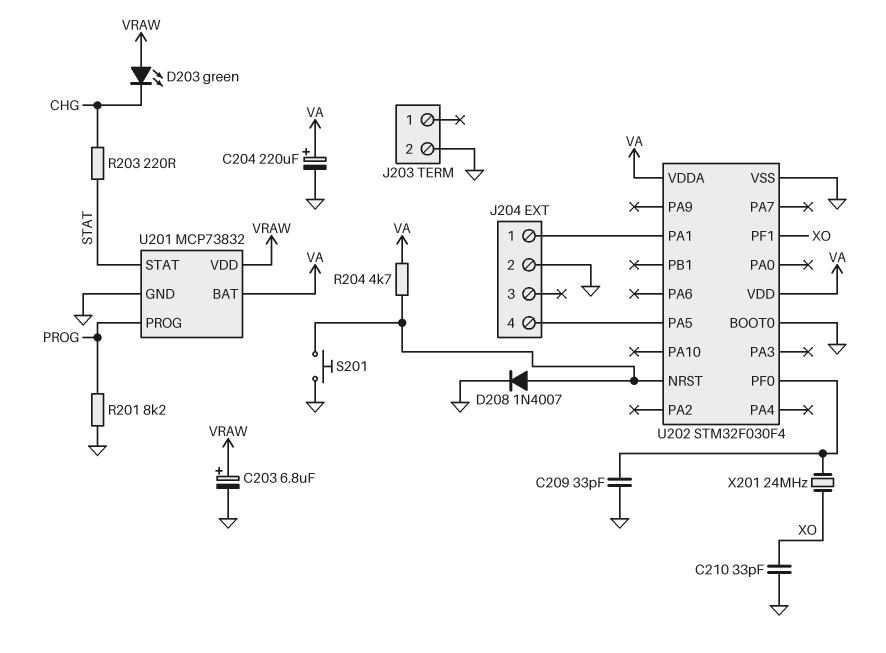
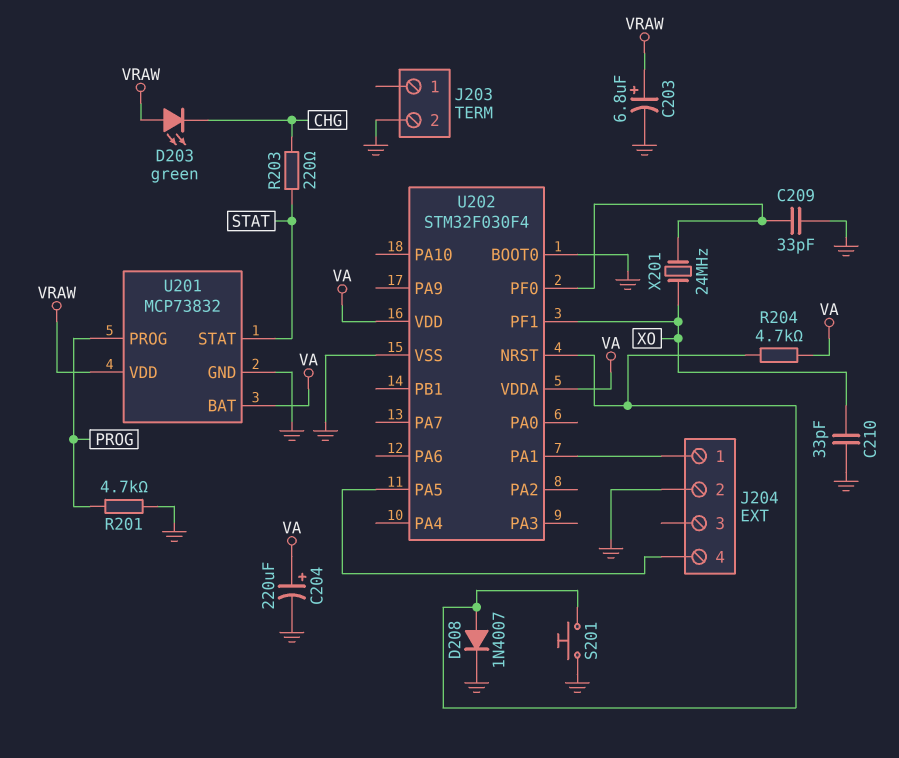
R201: 8.2k (GND, PROG) -> 4.7k (GND, PROG)

